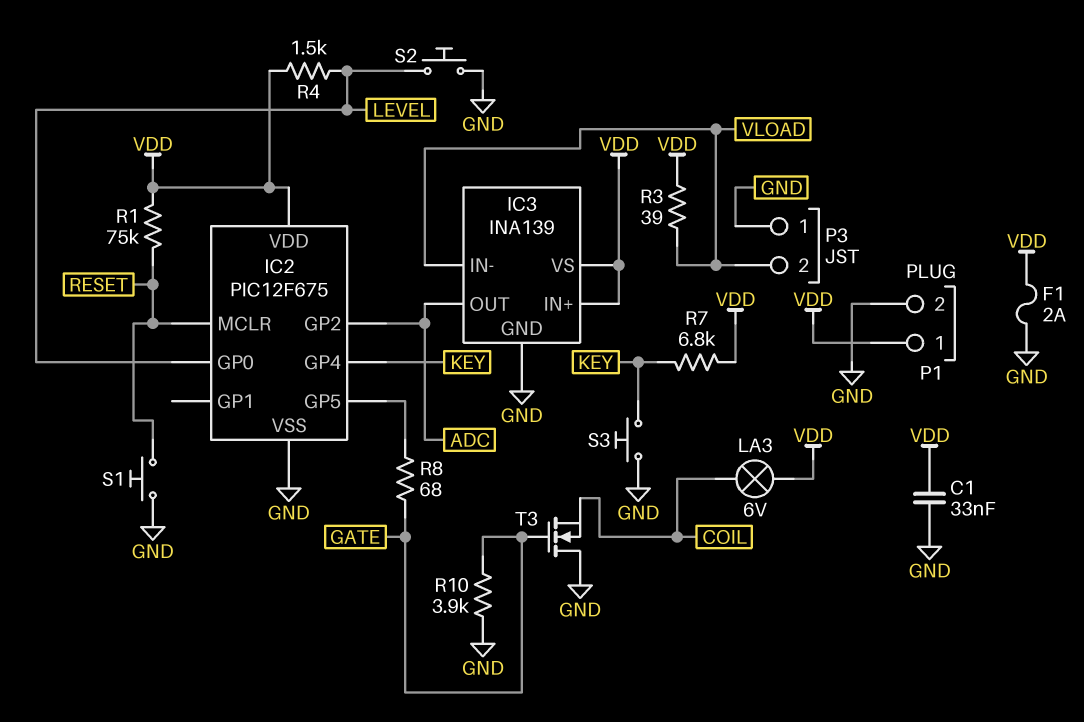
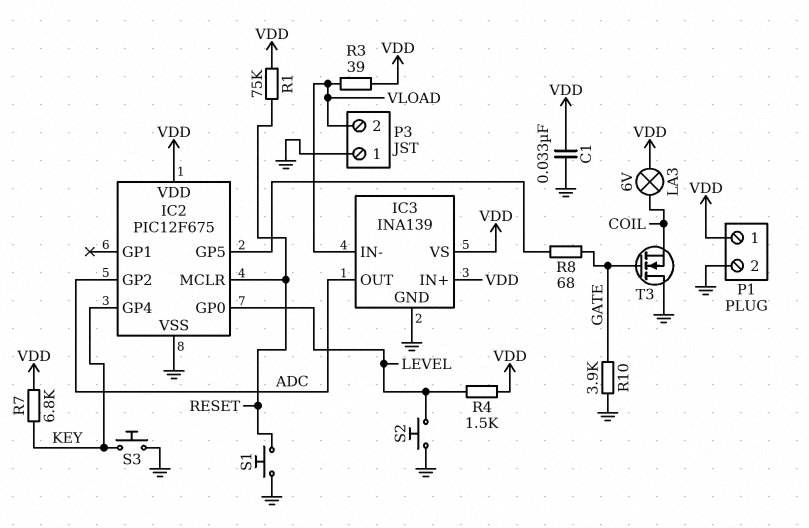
F1: 2A (GND, VDD) -> none

